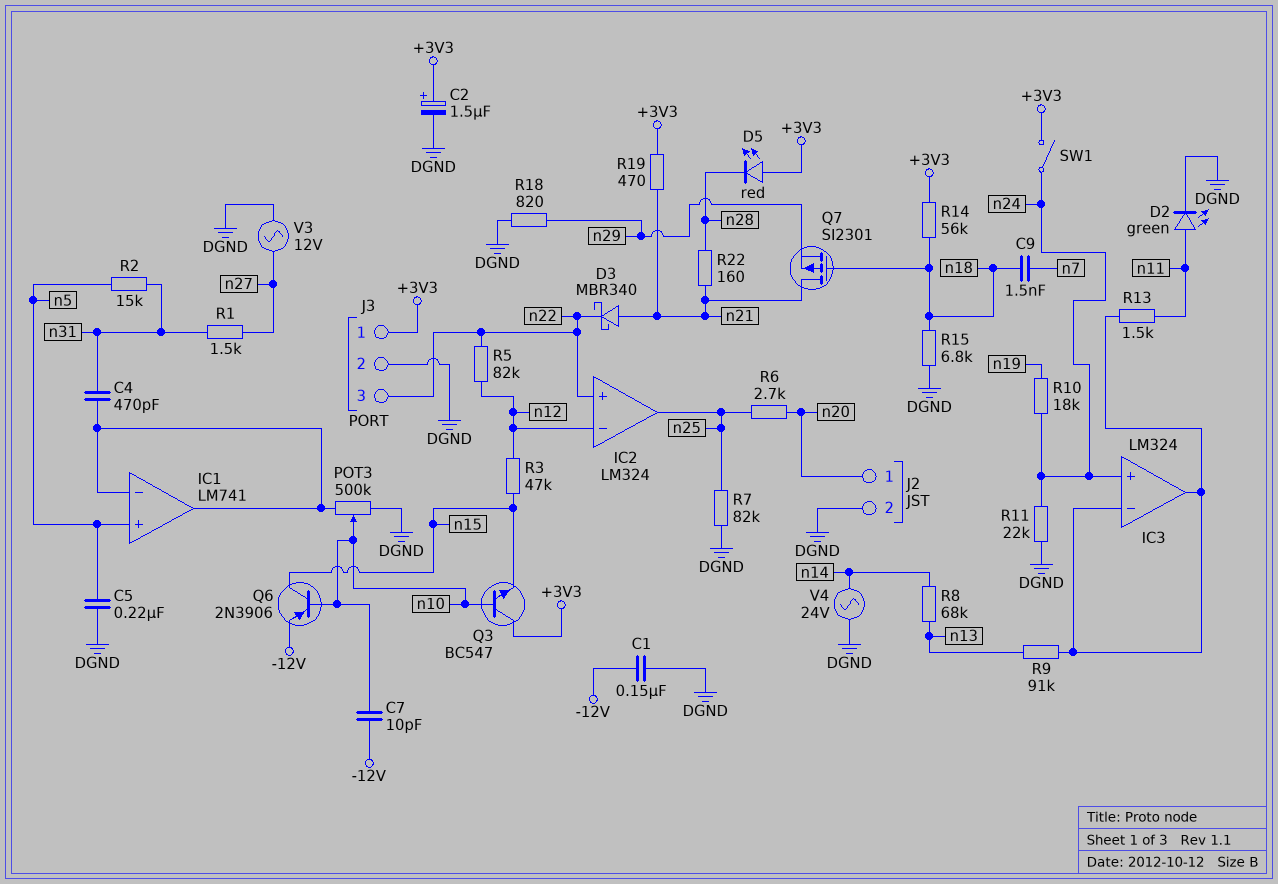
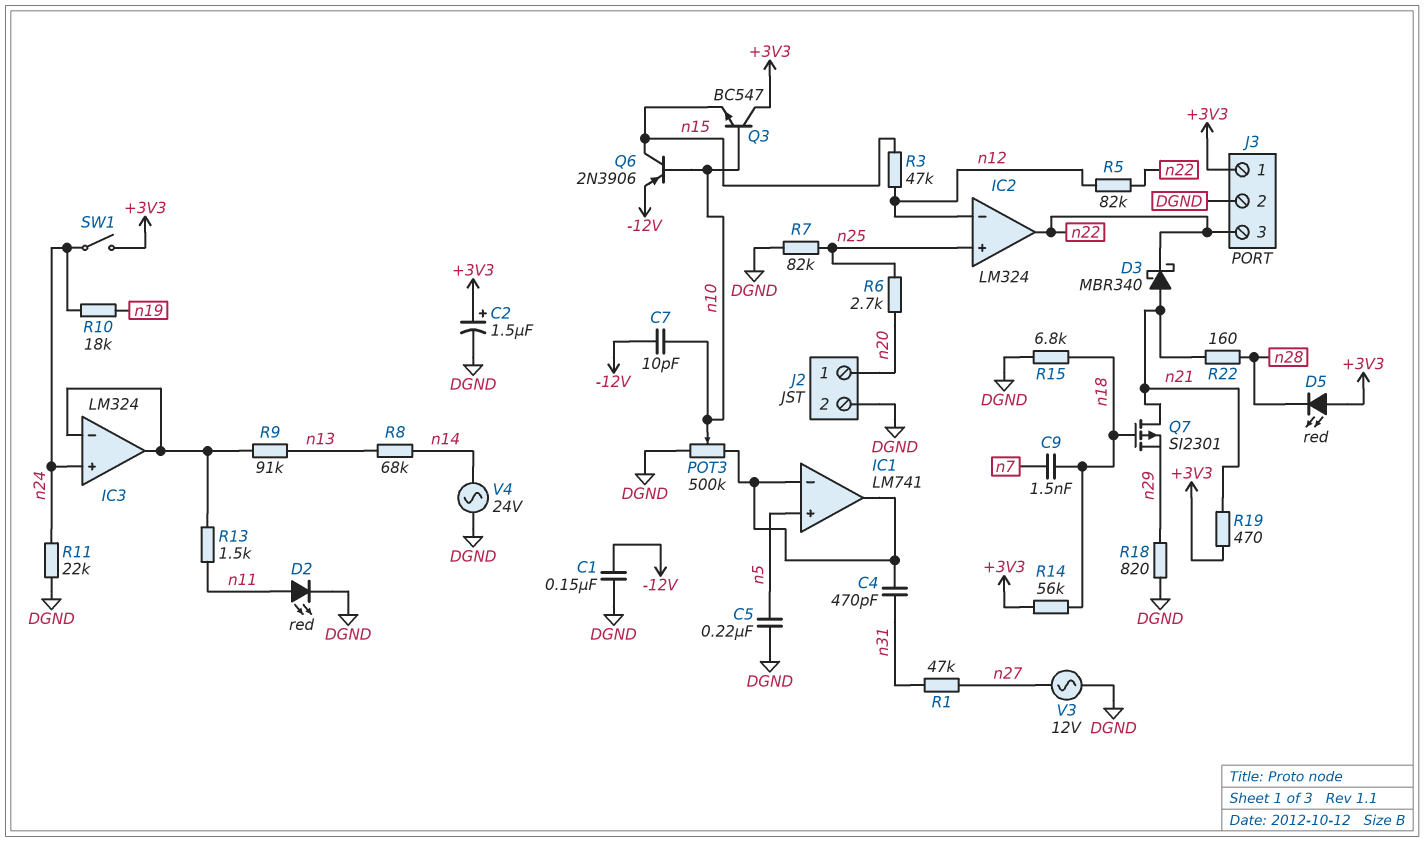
D2: LED green (A n11, K DGND) -> LED red (A n11, K DGND)
IC2 pin in+: n22 -> n25
IC2 pin out: n25 -> n22
R1: 1.5k (n27, n31) -> 47k (n27, n31)
R2: 15k (n5, n31) -> none

